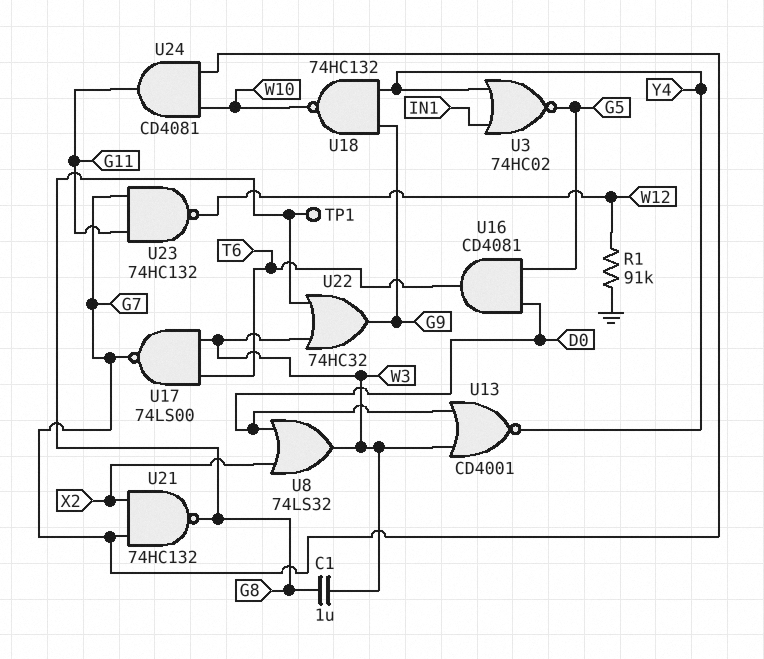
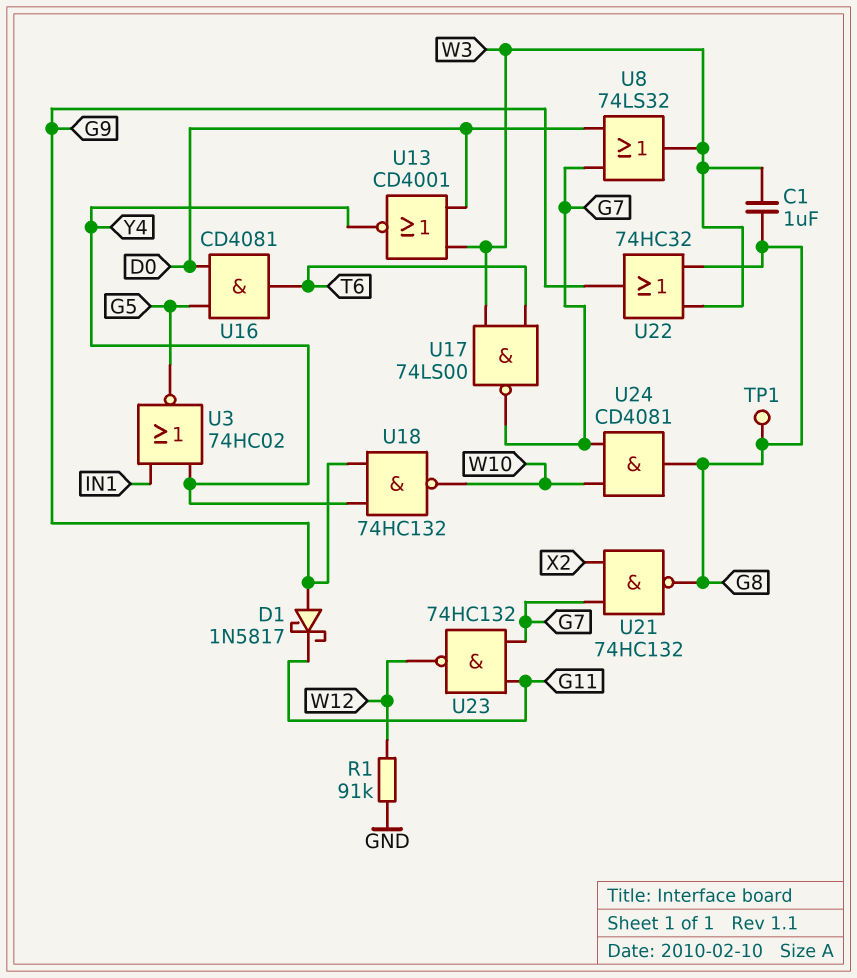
D1: none -> schottky 1N5817 (A G9, K G11)
U8: OR 74LS32 (in D0, in X2, out W3) -> OR 74LS32 (in D0, in G7, out W3)
U24: AND CD4081 (in G7, in W10, out G11) -> AND CD4081 (in G7, in W10, out G8)

